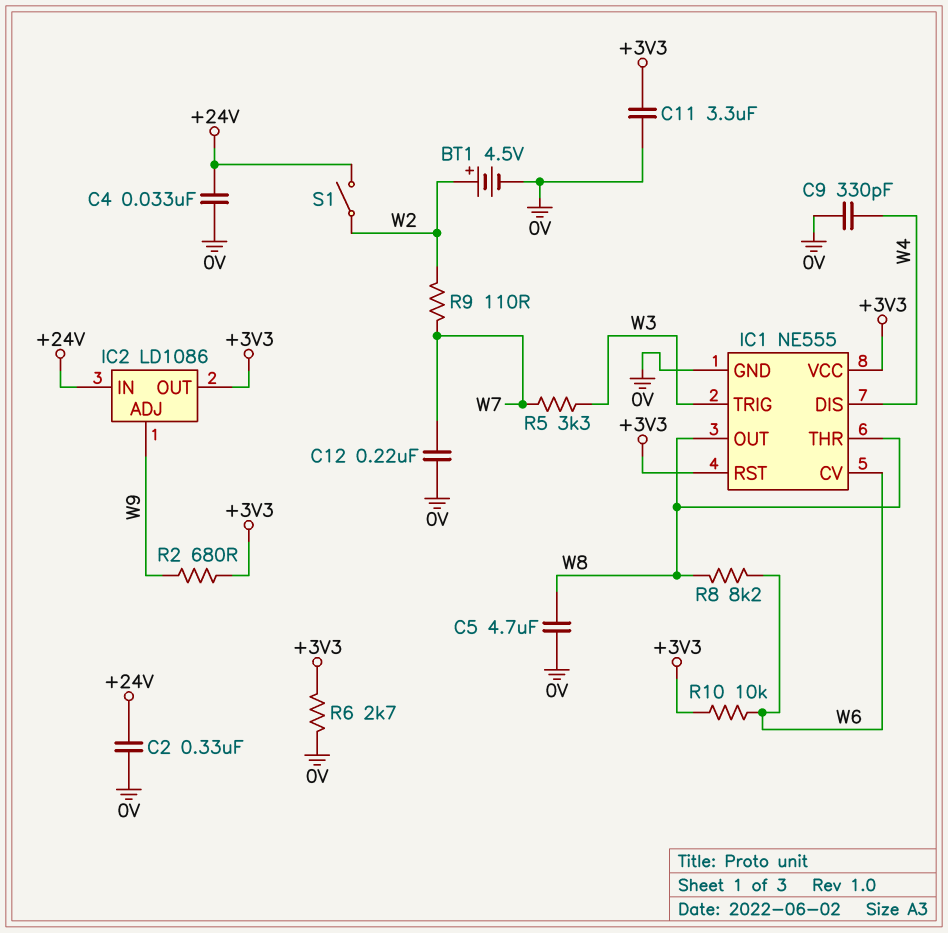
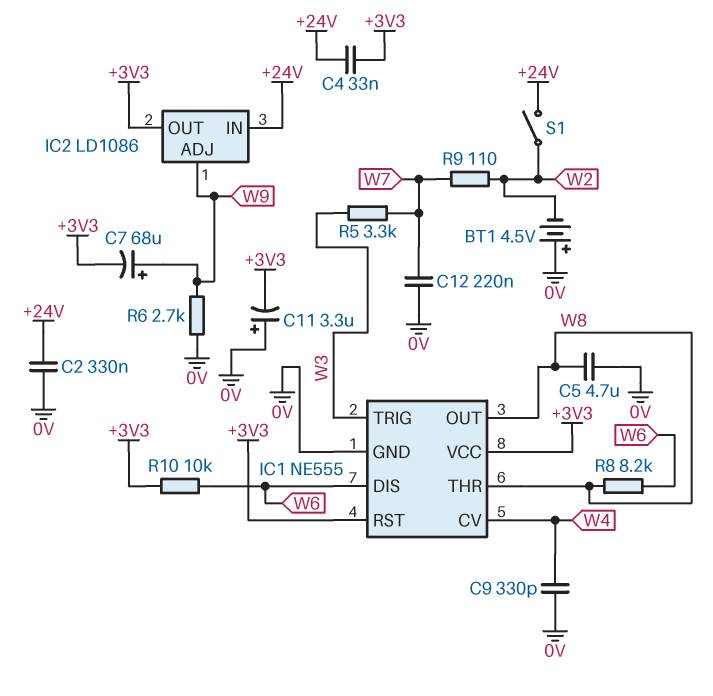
BT1: 4.5V (plus W2, minus 0V) -> 4.5V (plus 0V, minus W2)
C4: 33nF (+24V, 0V) -> 33nF (+3V3, +24V)
C7: none -> 68uF (plus W9, minus +3V3)
C11: 3.3uF (+3V3, 0V) -> 3.3uF (plus 0V, minus +3V3)
IC1 pin CV: W6 -> W4
IC1 pin DIS: W4 -> W6
R2: 680 (+3V3, W9) -> none
R6: 2.7k (+3V3, 0V) -> 2.7k (0V, W9)

